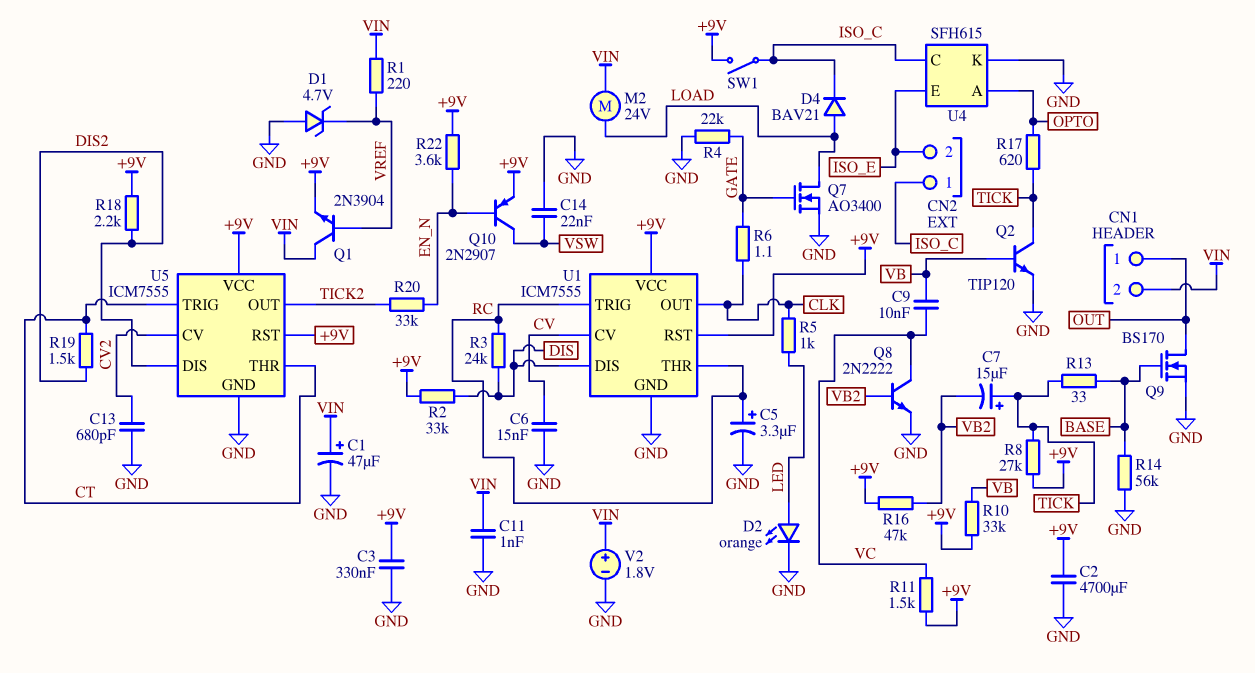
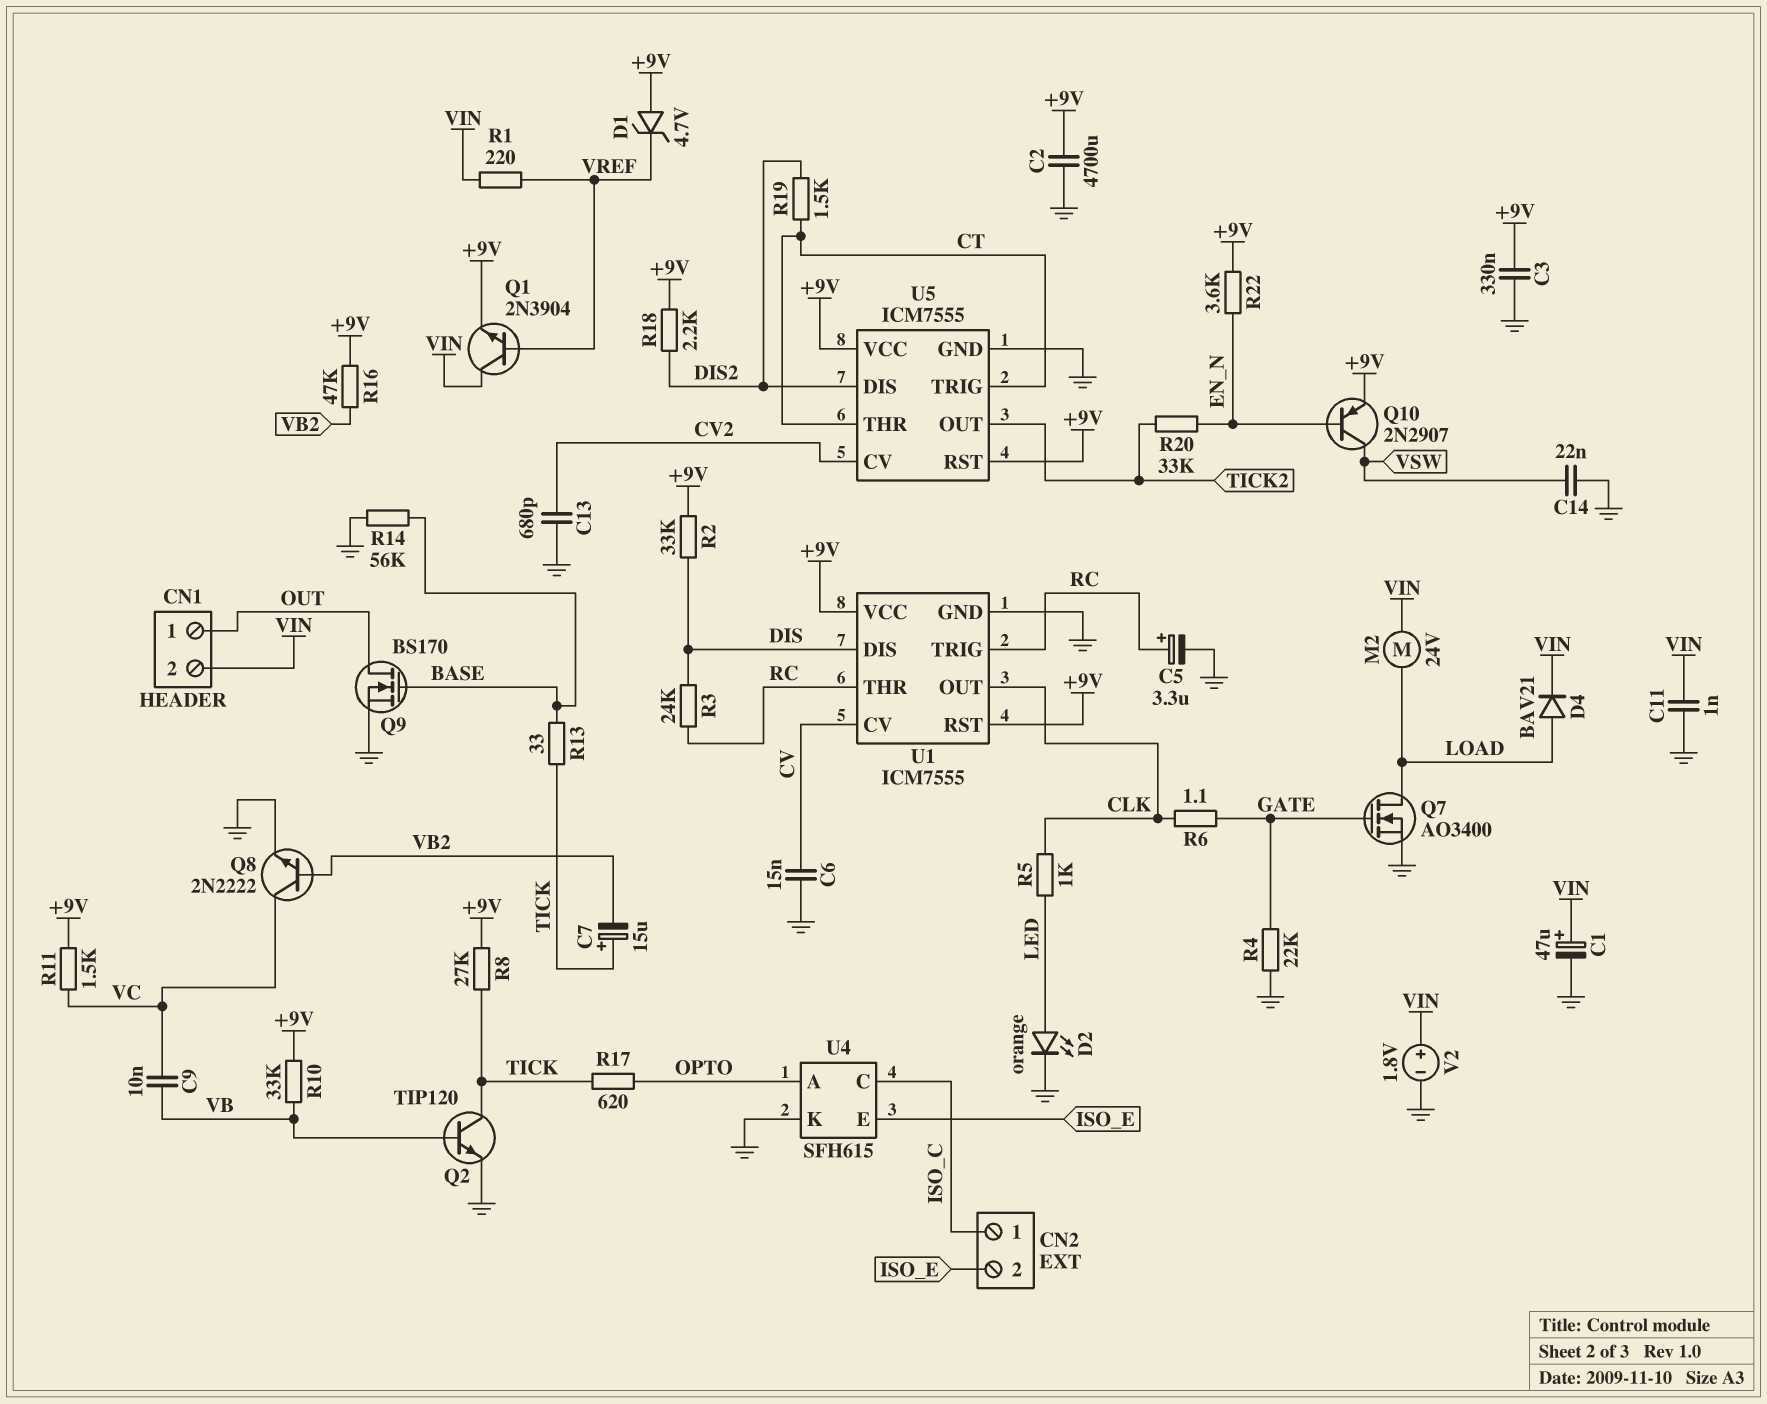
D1: zener 4.7V (A GND, K VREF) -> zener 4.7V (A +9V, K VREF)
D4: diode BAV21 (A LOAD, K ISO_C) -> diode BAV21 (A LOAD, K VIN)
SW1: switch (+9V, ISO_C) -> none

